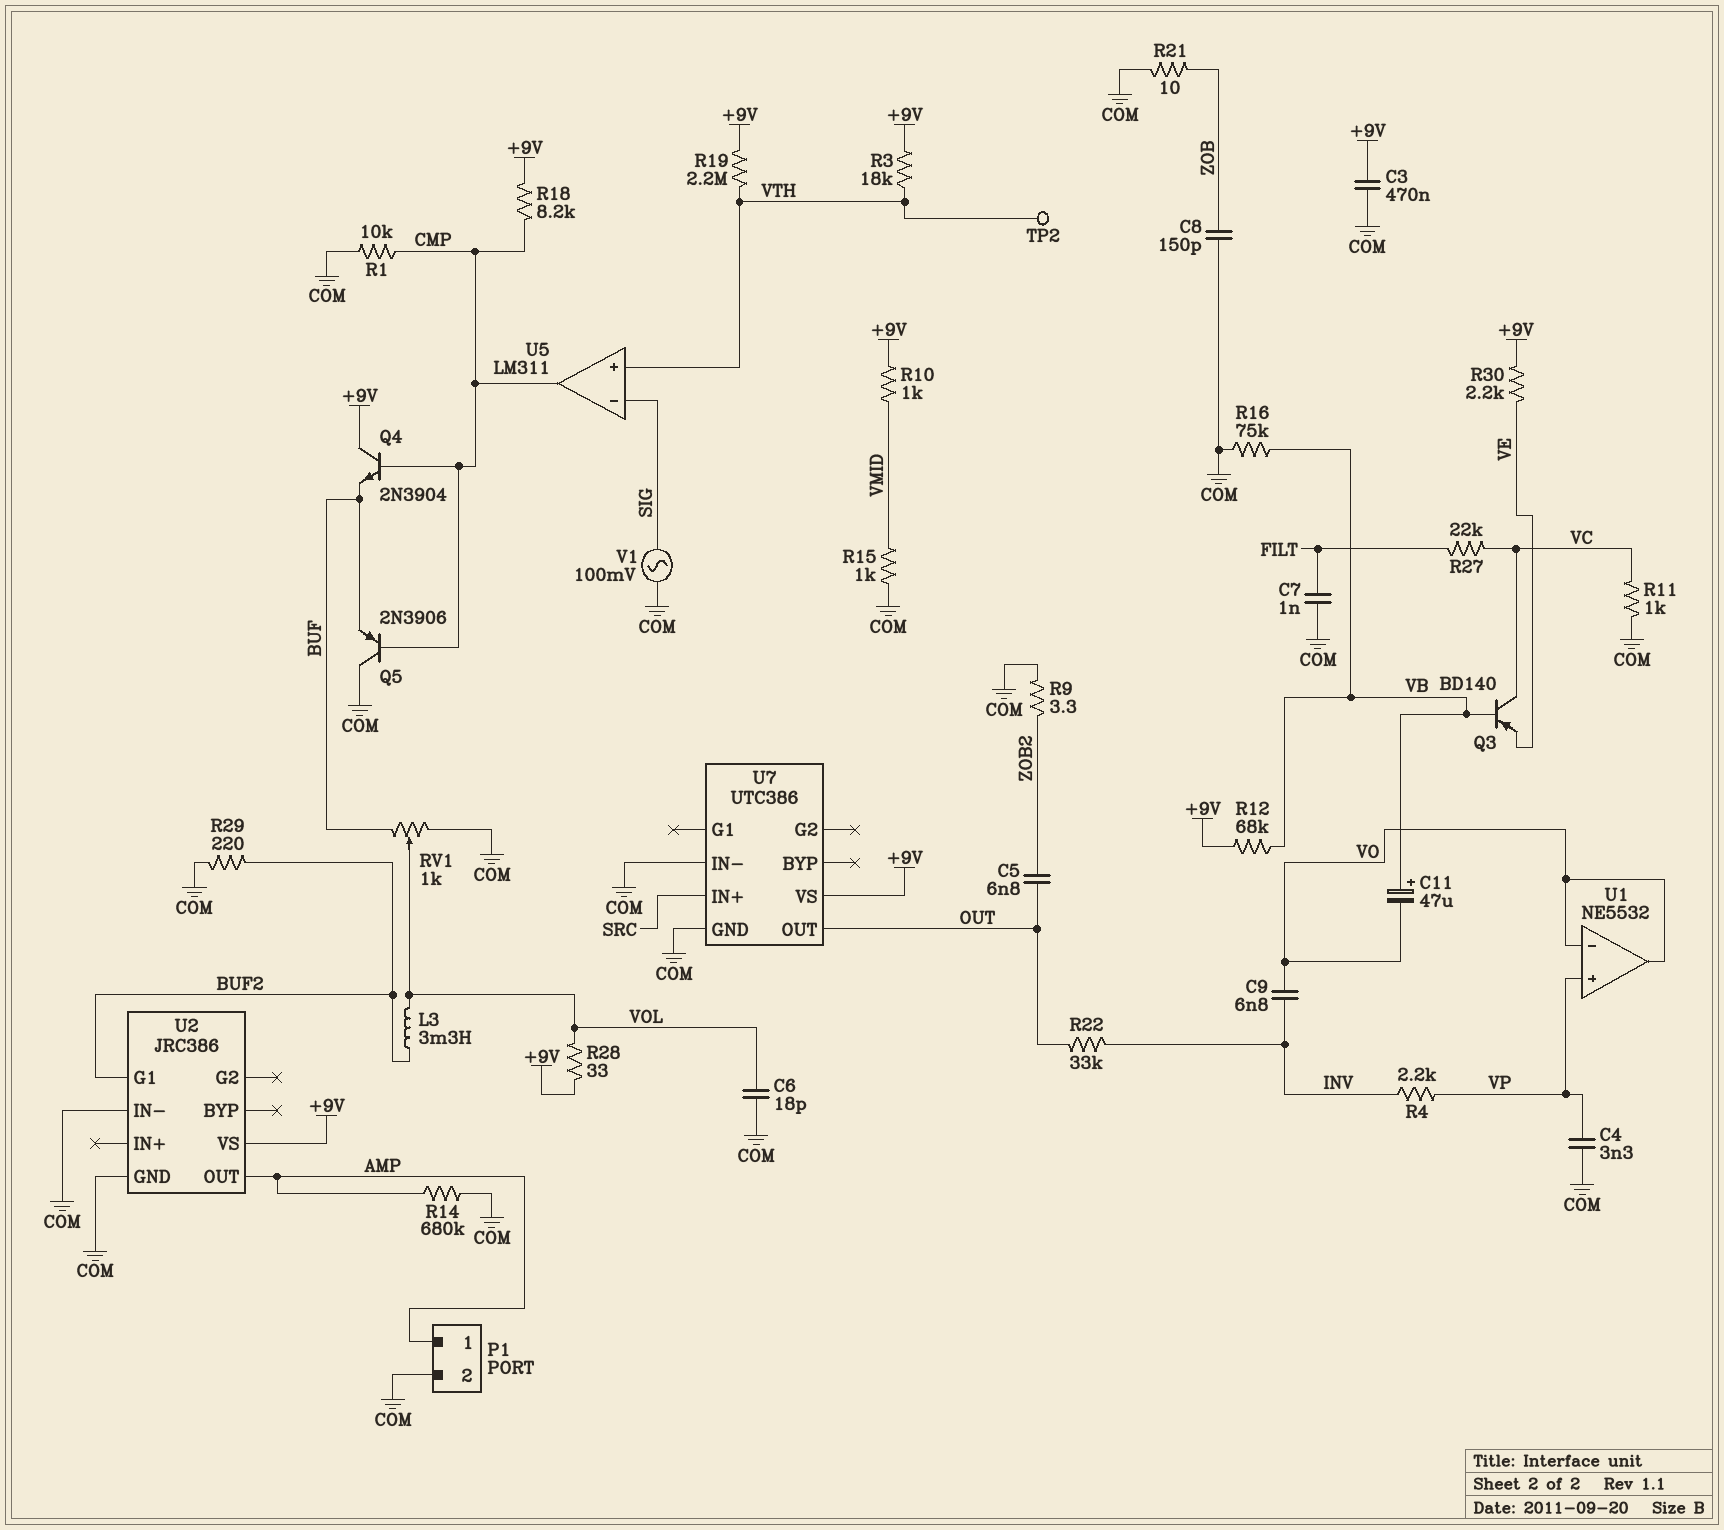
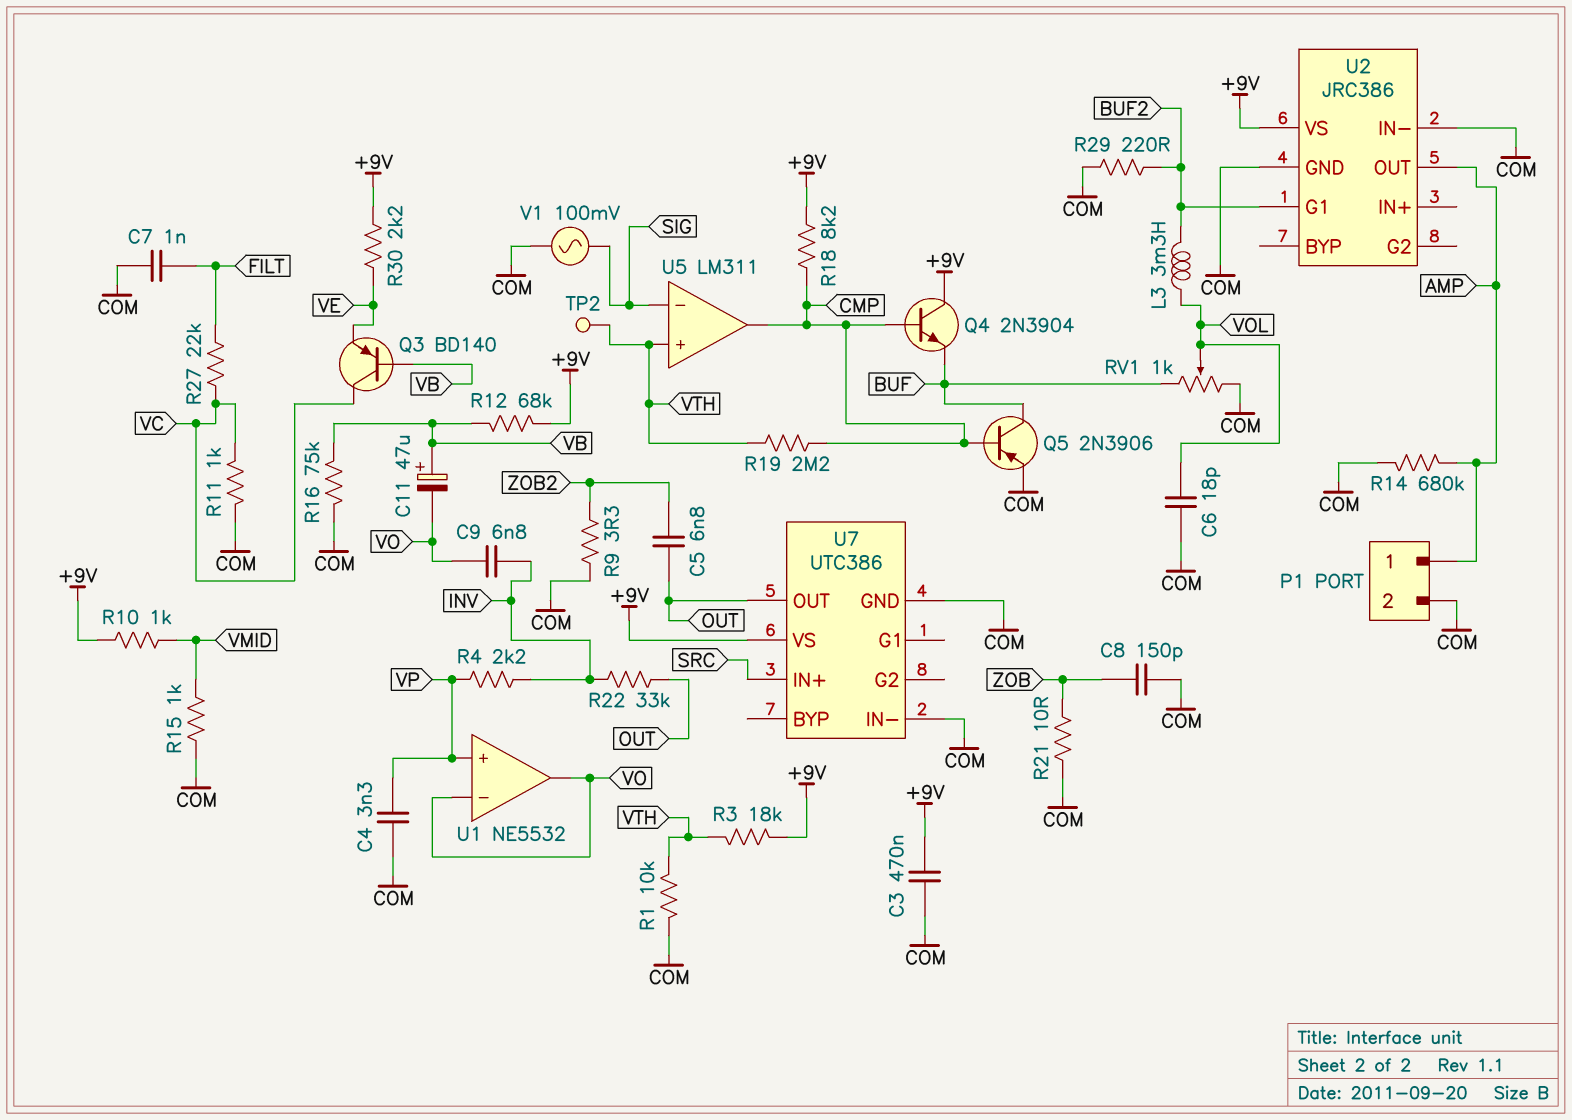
Q5: PNP 2N3906 (B CMP, C COM, E BUF) -> PNP 2N3906 (B CMP, C BUF, E COM)
R1: 10k (CMP, COM) -> 10k (COM, VTH)
R19: 2.2M (+9V, VTH) -> 2.2M (CMP, VTH)
R28: 33 (+9V, VOL) -> none

